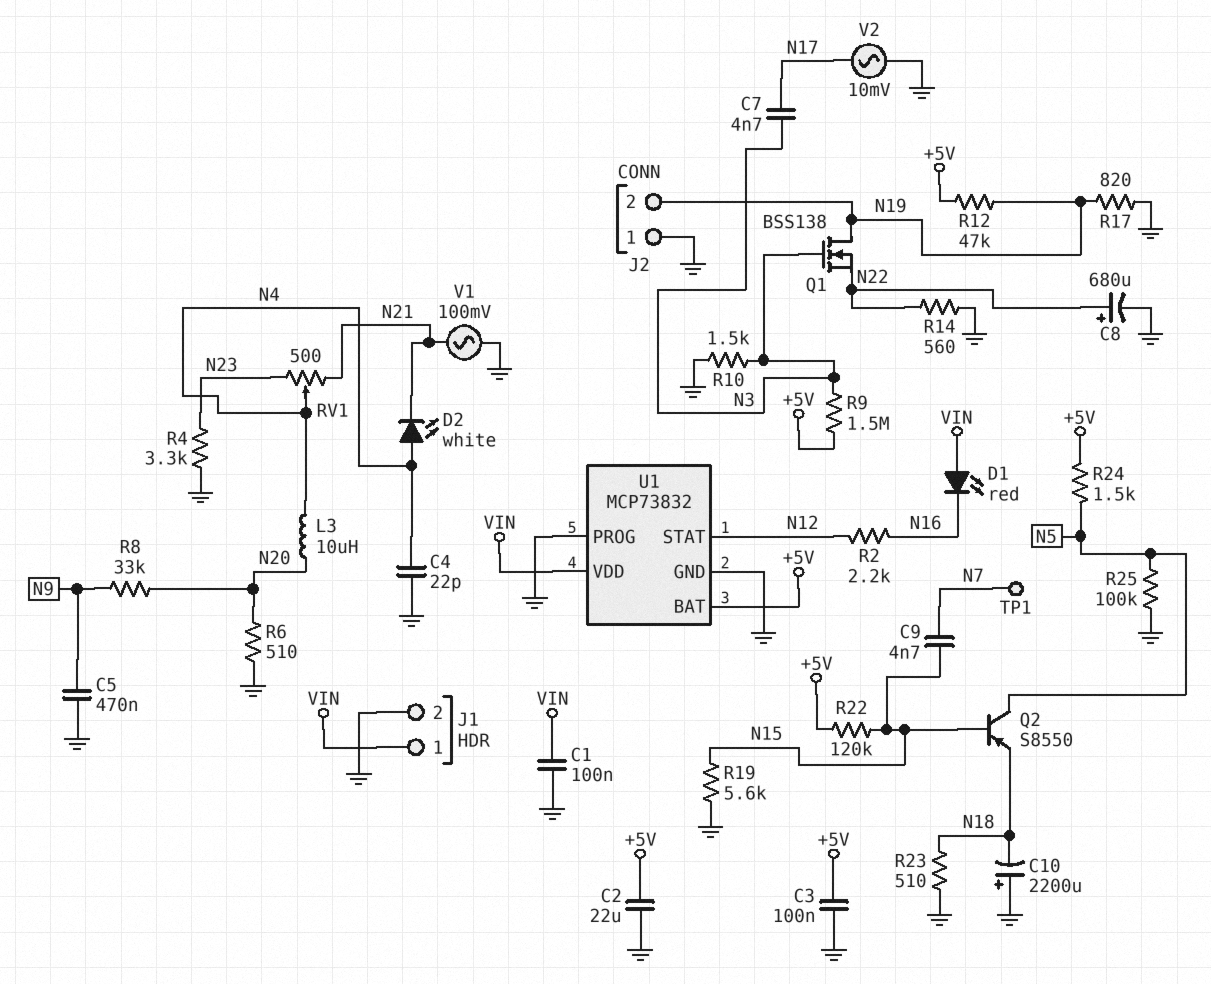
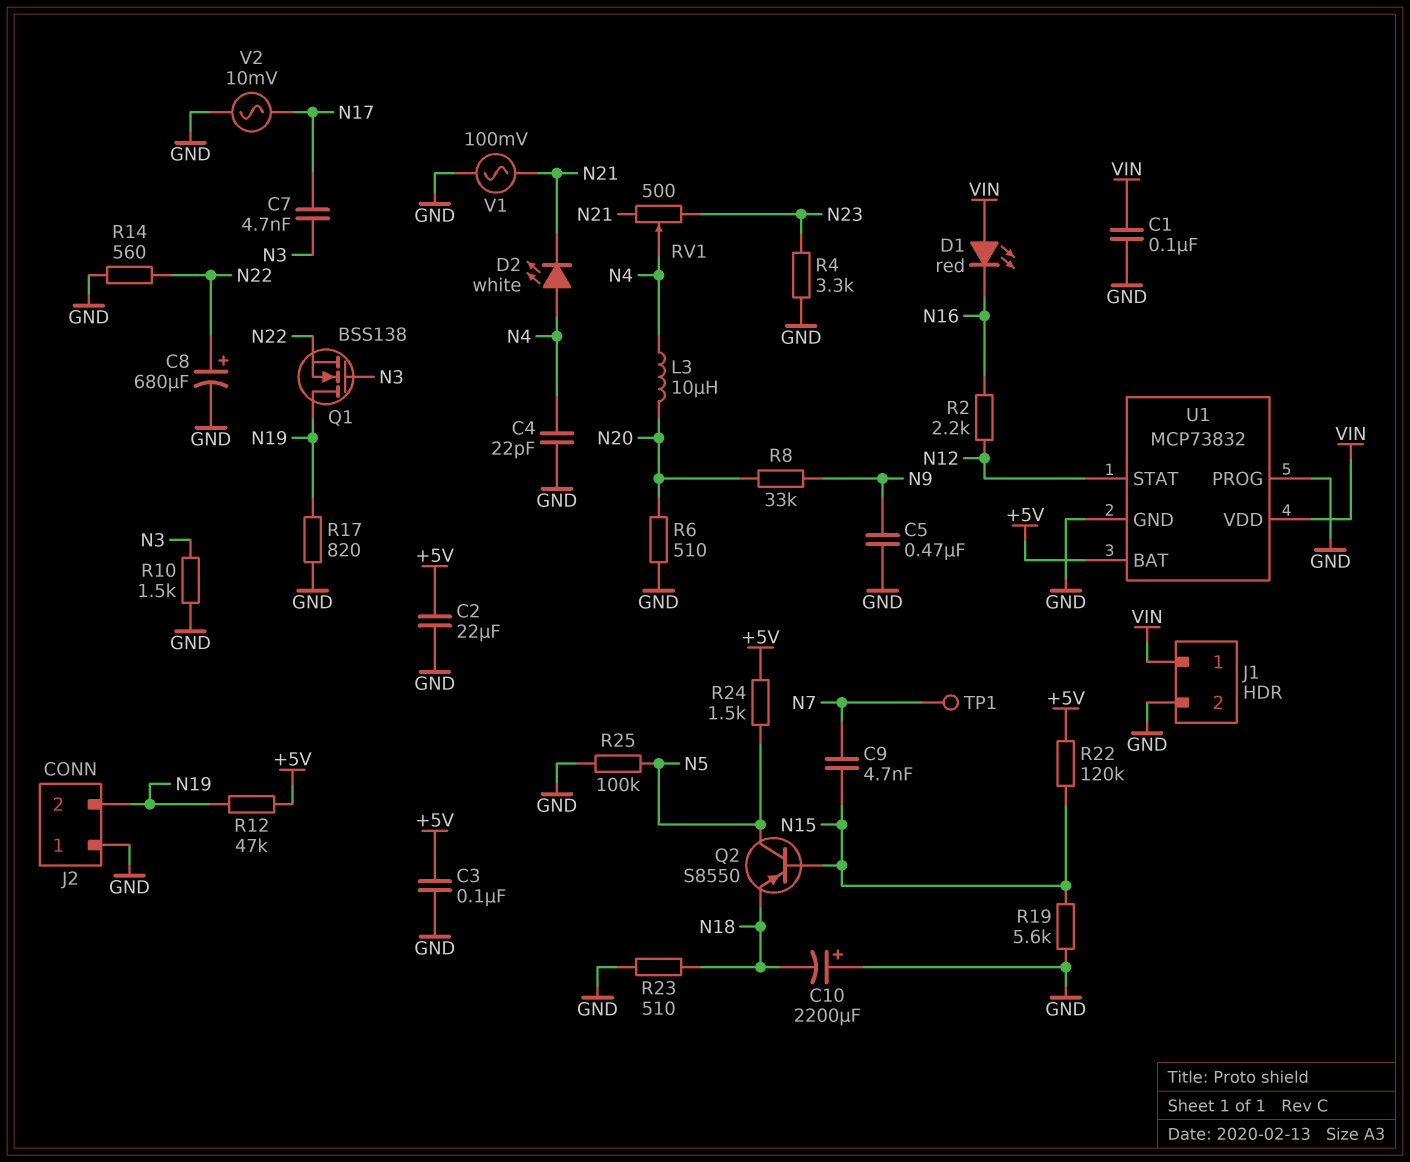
R9: 1.5M (+5V, N3) -> none

